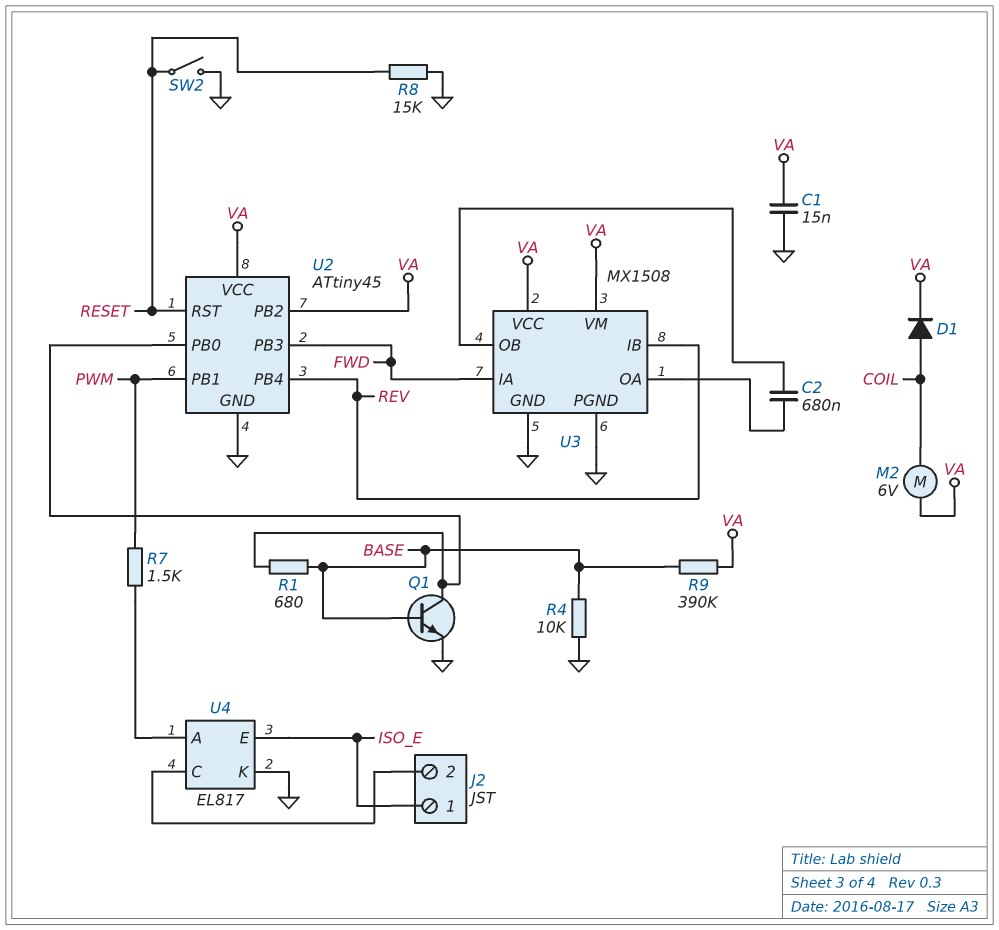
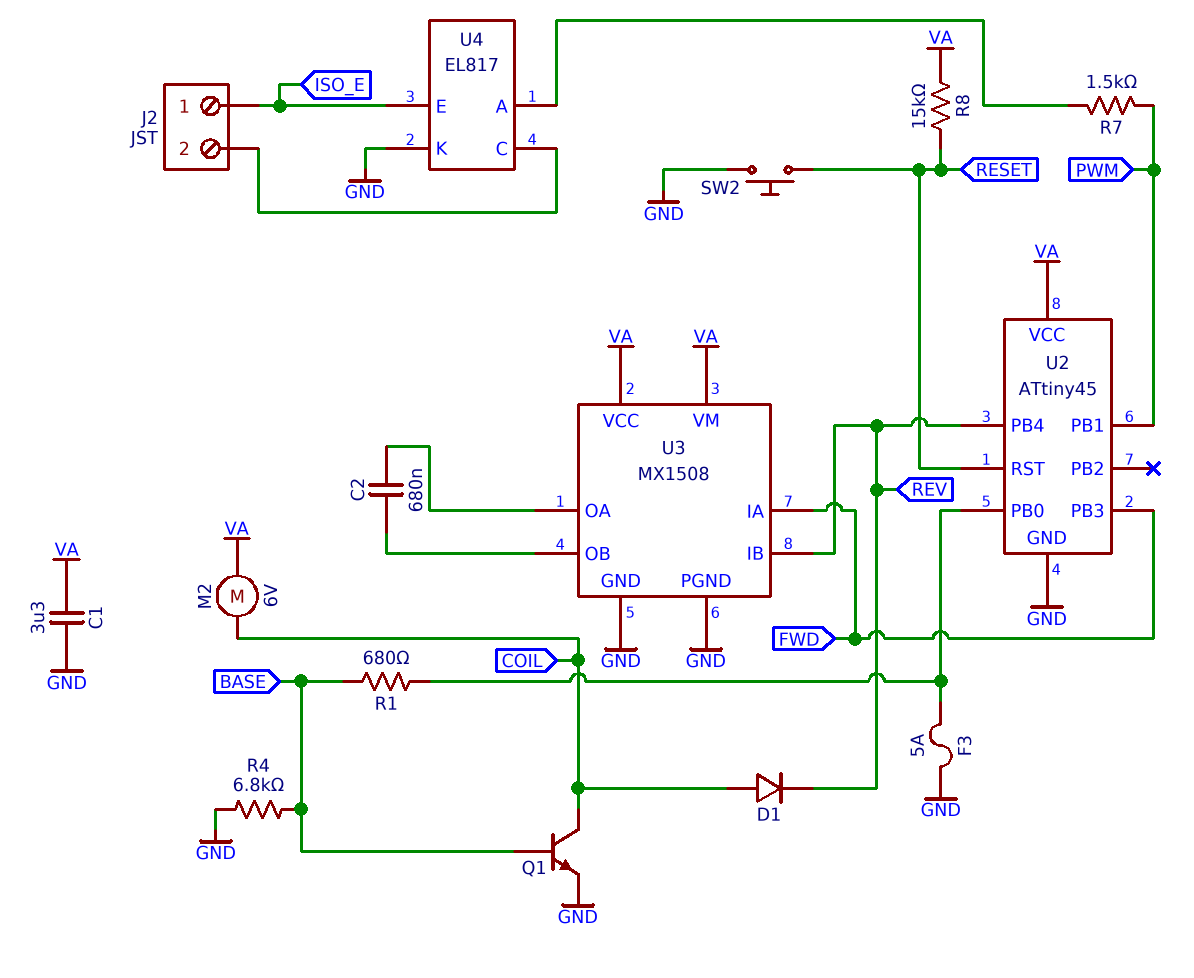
C1: 15nF (GND, VA) -> 3.3uF (GND, VA)
D1: diode (A COIL, K VA) -> diode (A COIL, K REV)
F3: none -> 5A (GND, U2/PB0)
Q1: NPN (B BASE, C U2/PB0, E GND) -> NPN (B BASE, C COIL, E GND)
R4: 10k (BASE, GND) -> 6.8k (BASE, GND)
R8: 15k (GND, RESET) -> 15k (RESET, VA)
R9: 390k (BASE, VA) -> none
SW2: switch (GND, RESET) -> button (GND, RESET)
U2 pin PB2: VA -> none

